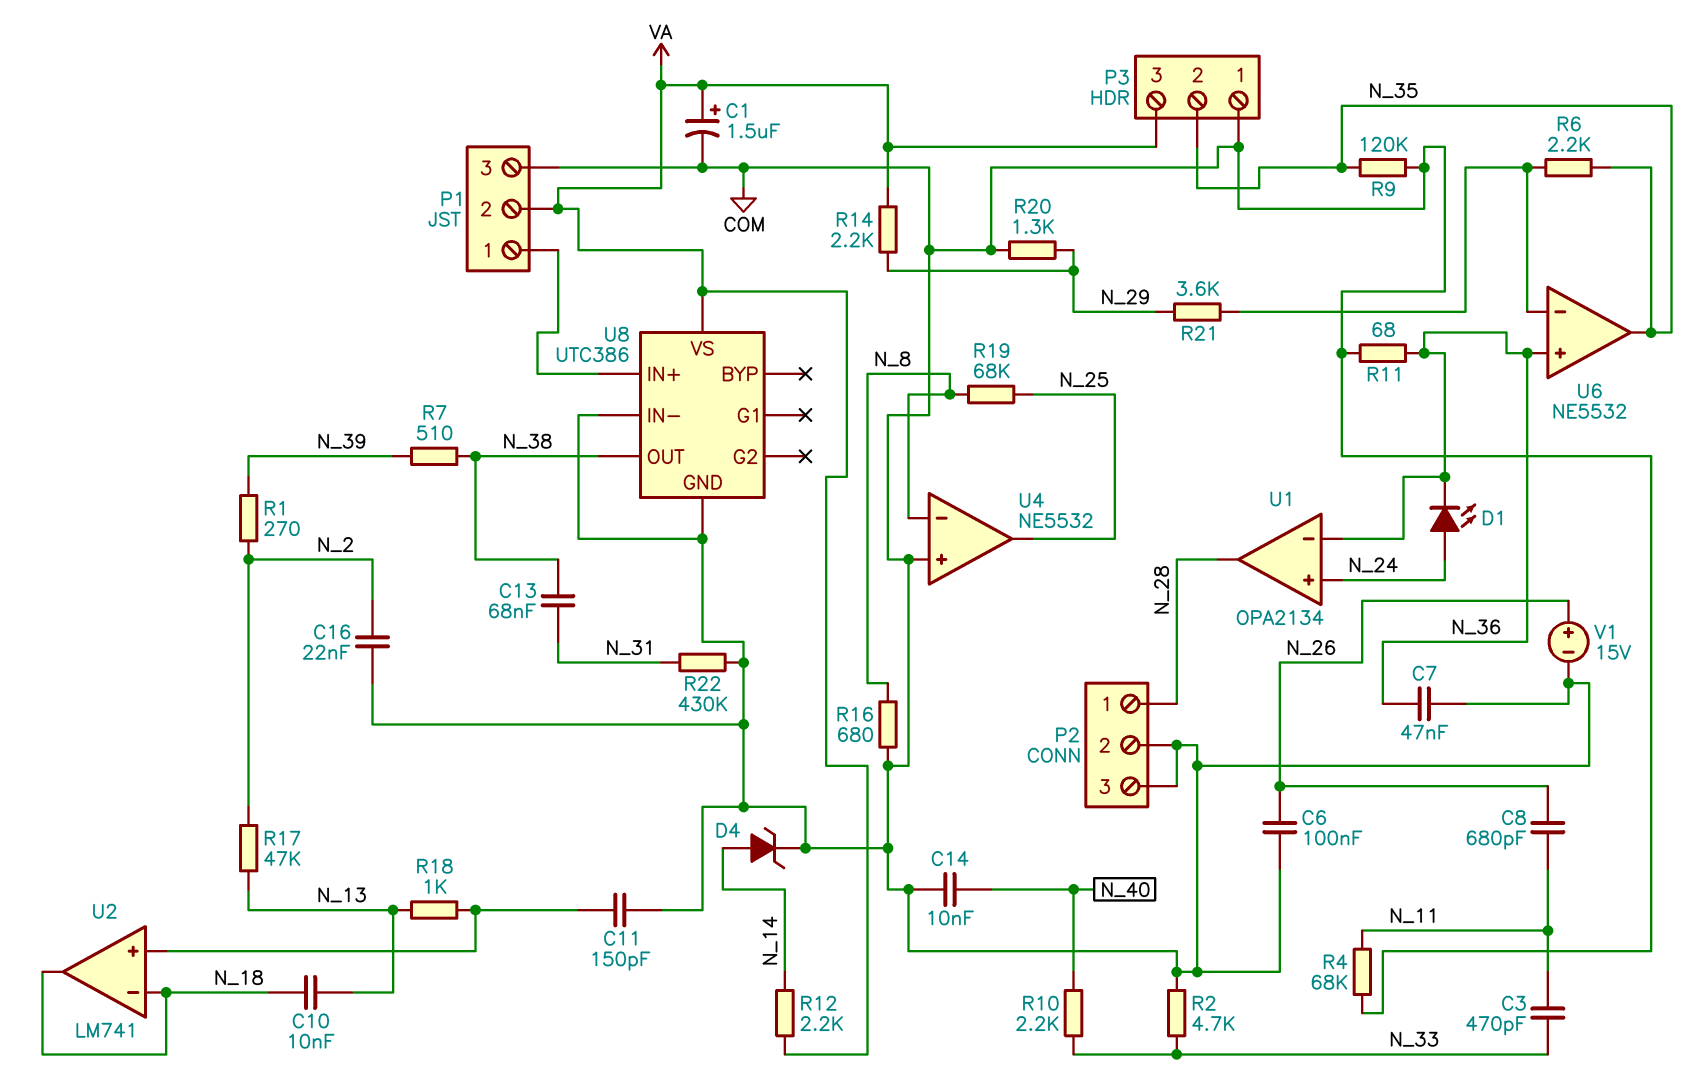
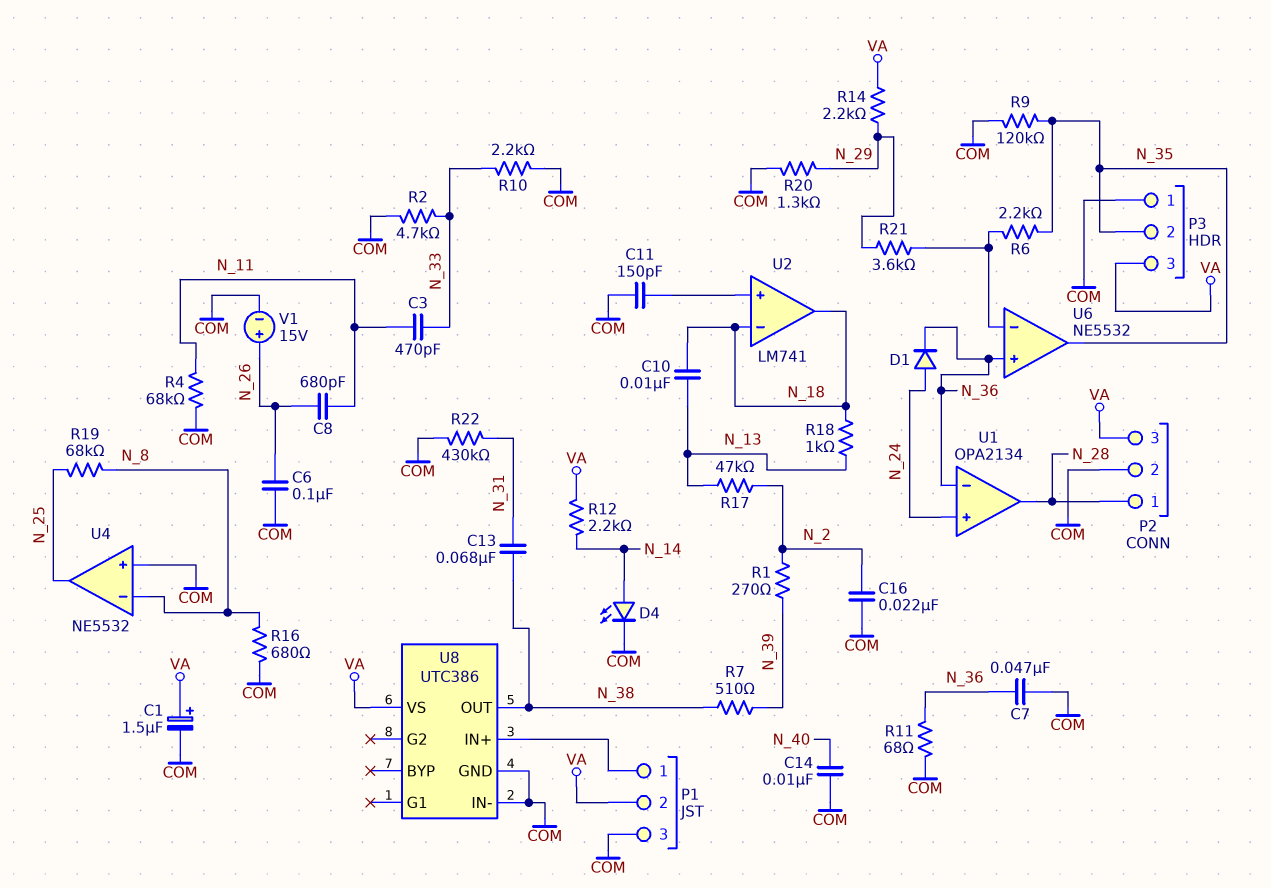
D1: LED (A N_24, K N_36) -> diode (A N_24, K N_36)
D4: zener (A N_14, K COM) -> LED (A N_14, K COM)
P2 pin 3: COM -> VA
R10: 2.2k (N_33, N_40) -> 2.2k (COM, N_33)
R18: 1k (N_13, U2/in+) -> 1k (N_13, N_18)

